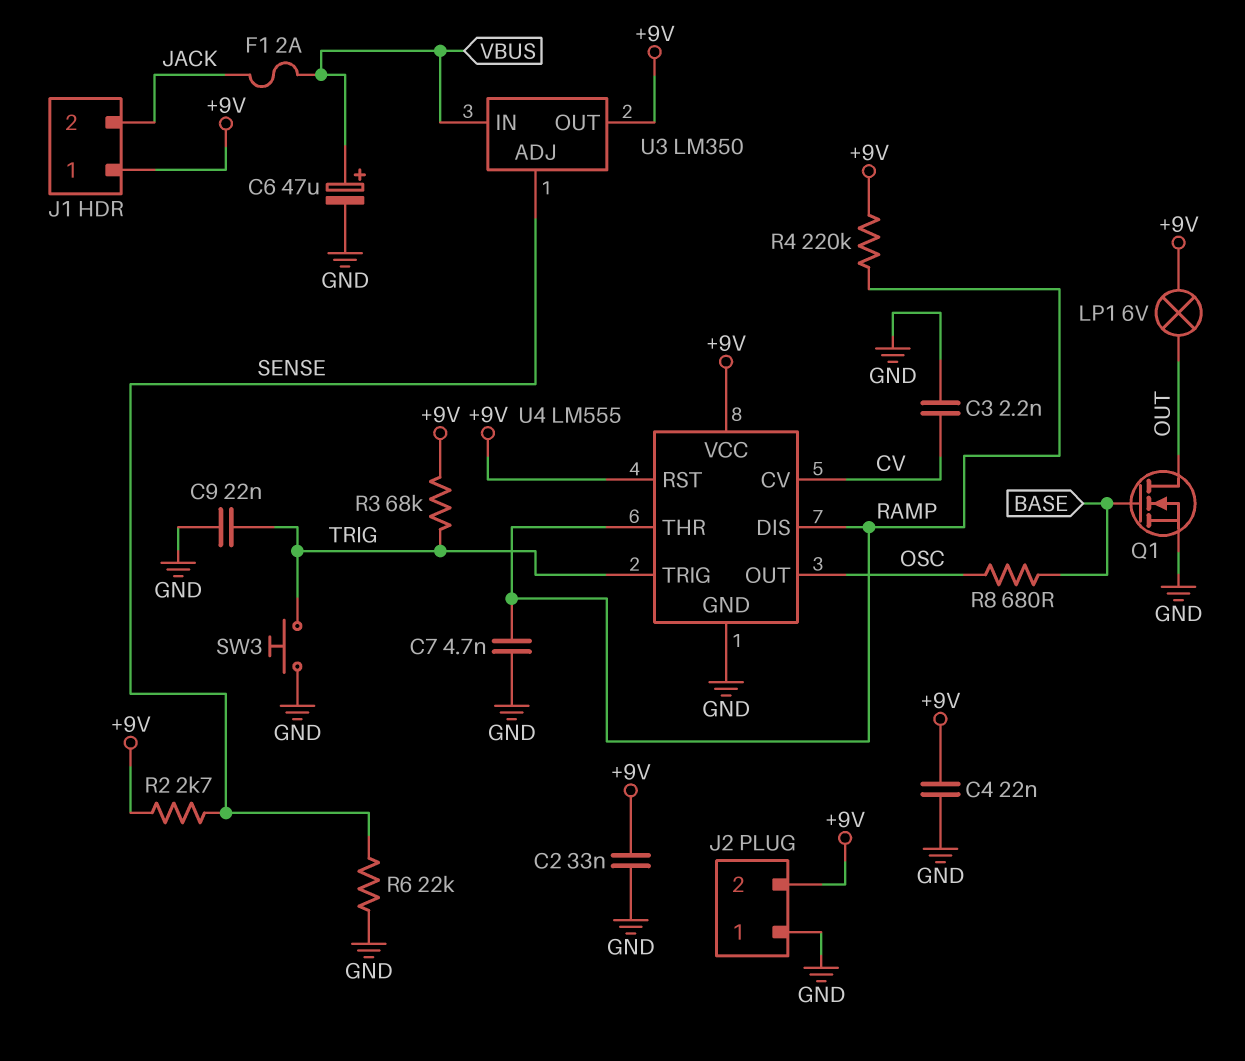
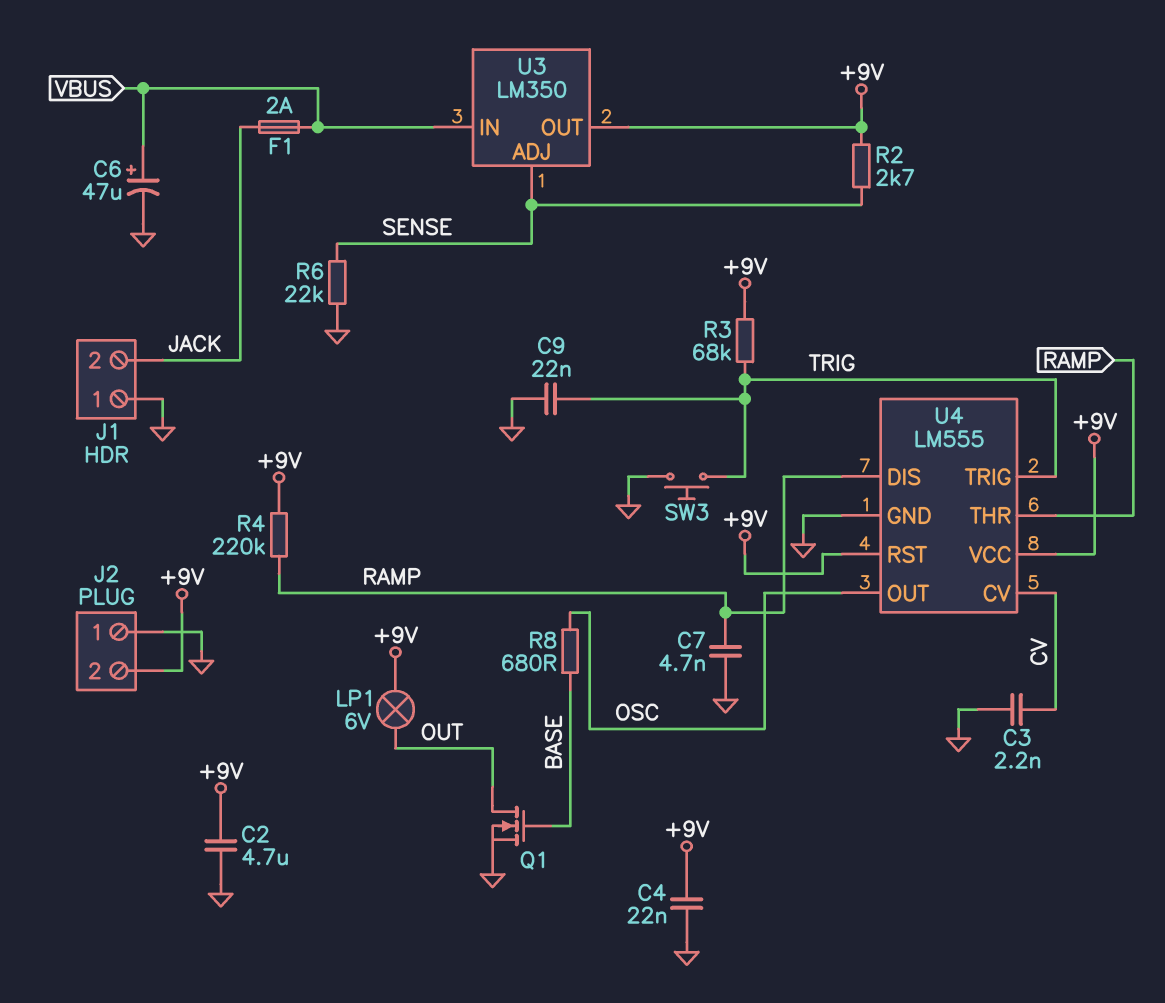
C2: 33nF (+9V, GND) -> 4.7uF (+9V, GND)
J1 pin 1: +9V -> GND

